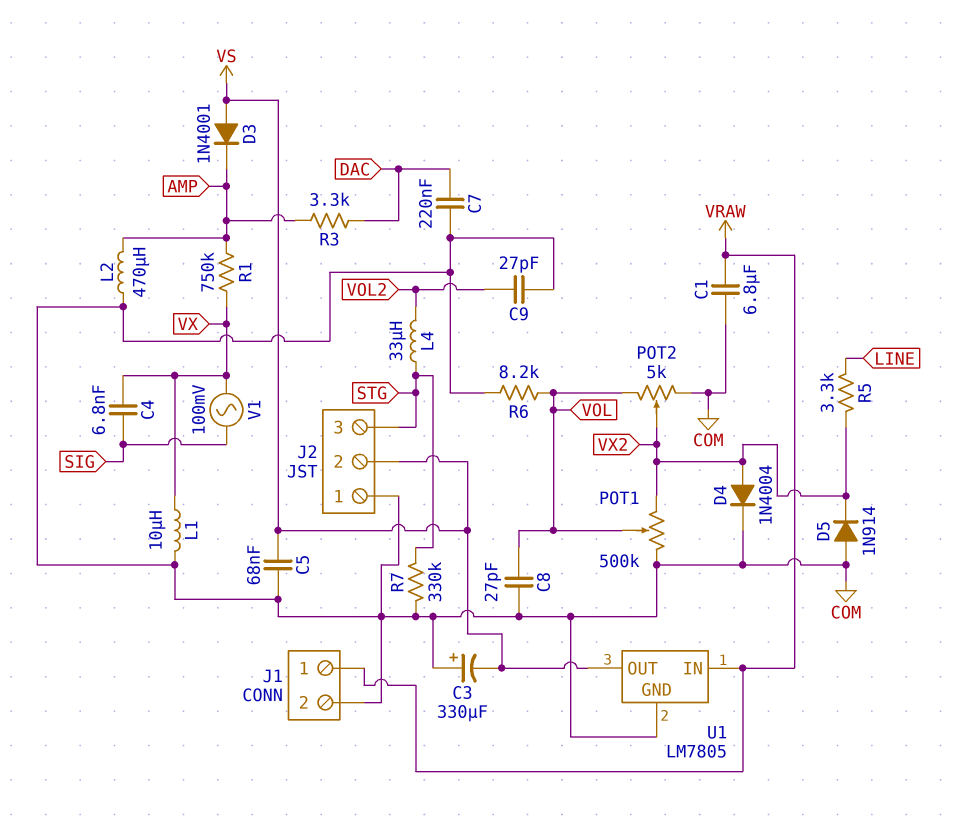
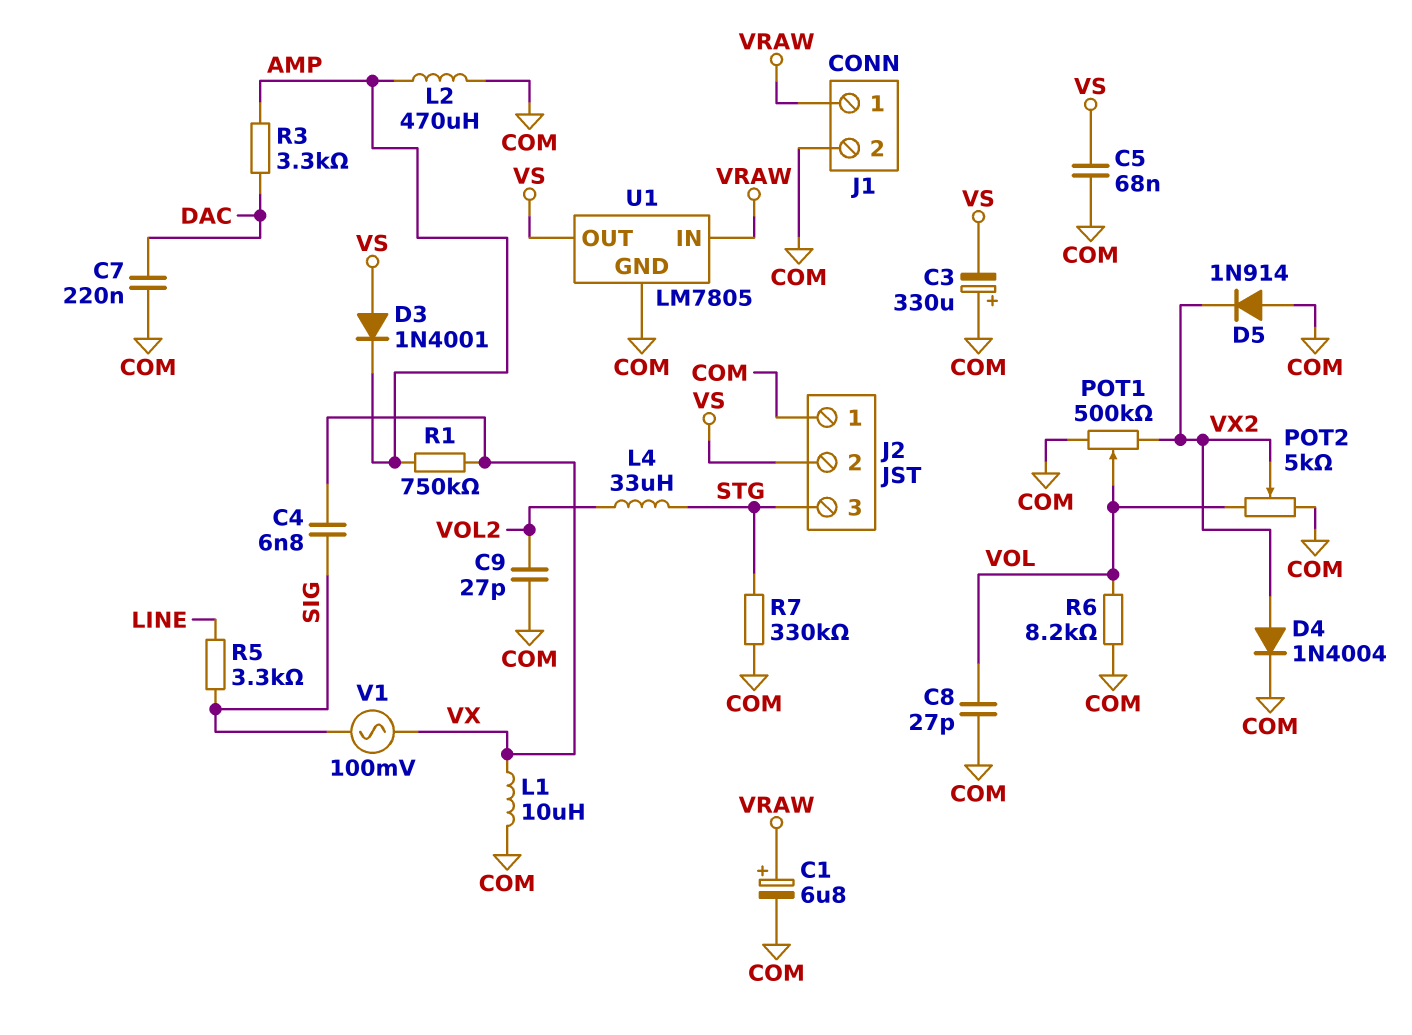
C1: 6.8uF (COM, VRAW) -> 6.8uF (plus VRAW, minus COM)
R5: 3.3k (LINE, VX2) -> 3.3k (LINE, SIG)

